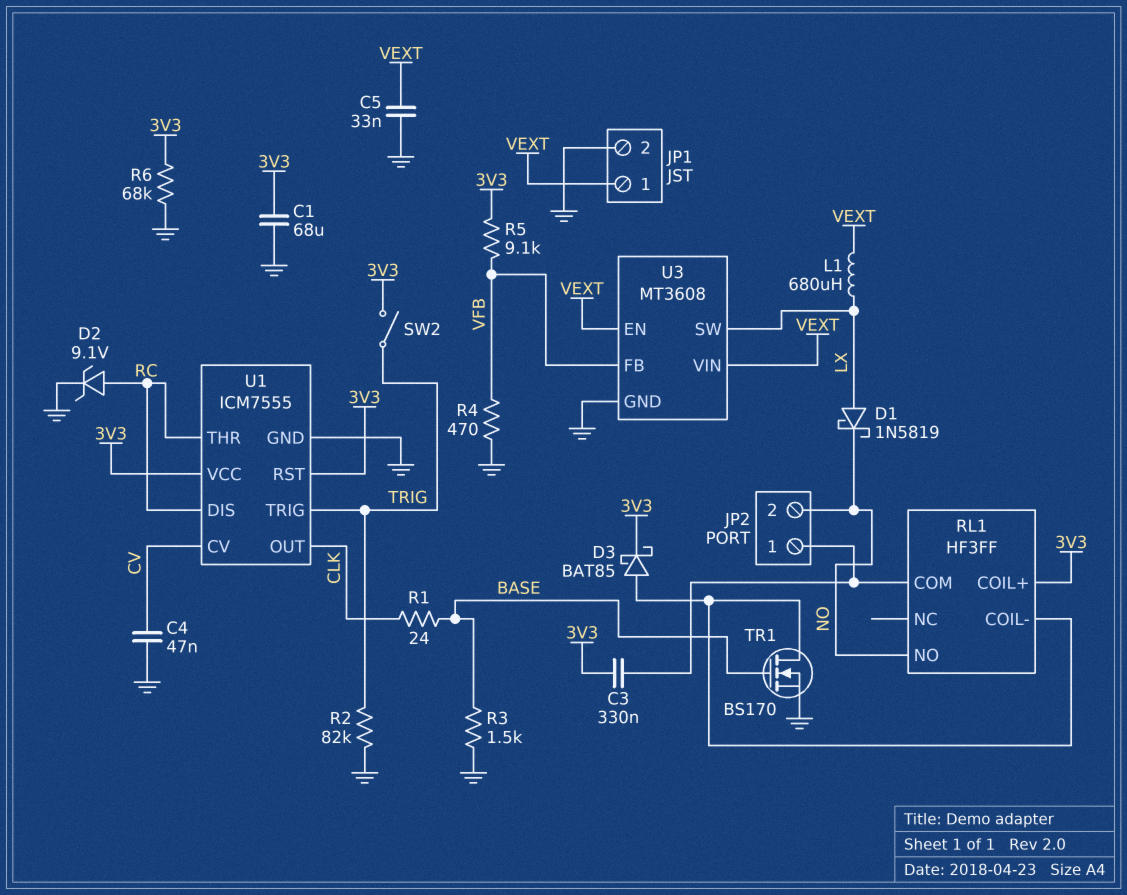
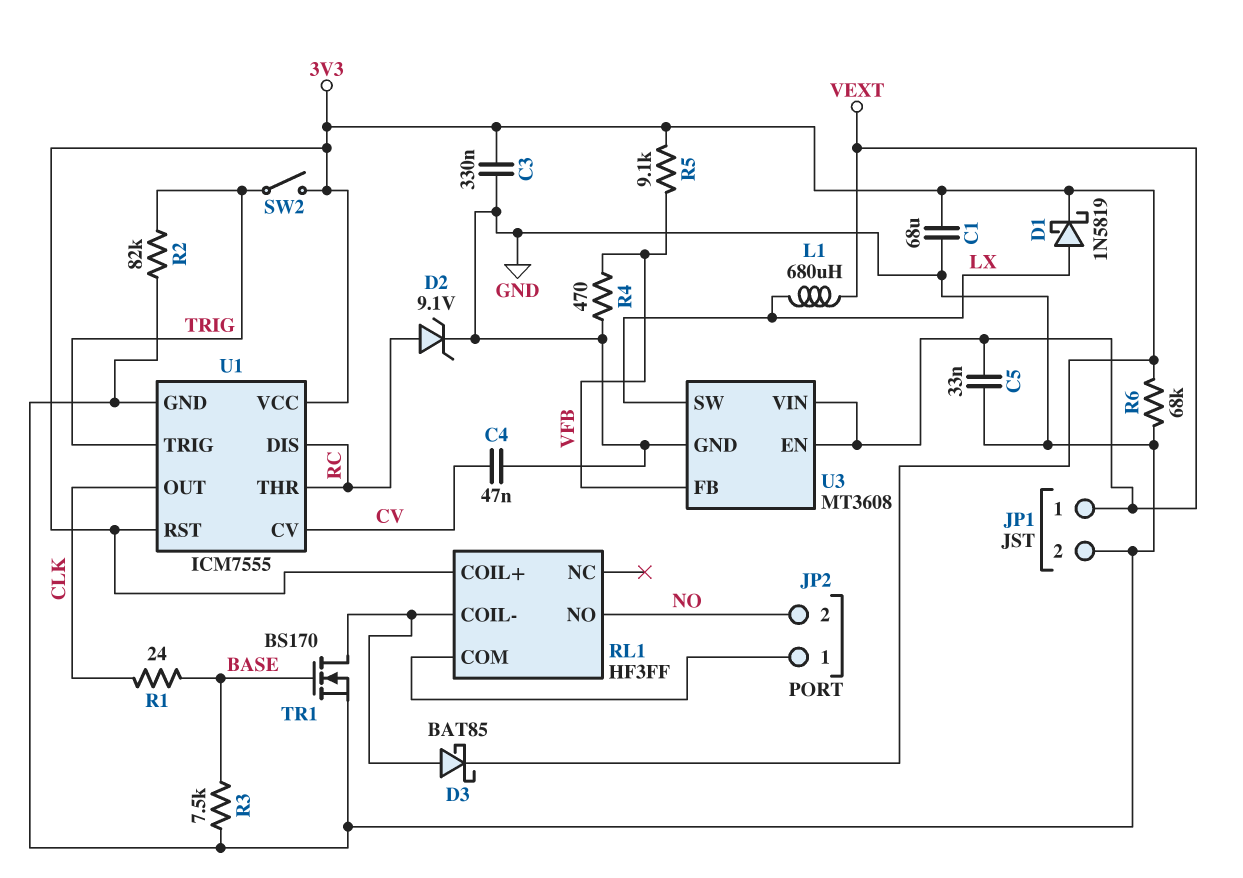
C3: 330nF (3V3, JP2/1) -> 330nF (3V3, GND)
D1: schottky 1N5819 (A LX, K NO) -> schottky 1N5819 (A LX, K 3V3)
R3: 1.5k (BASE, GND) -> 7.5k (BASE, GND)

